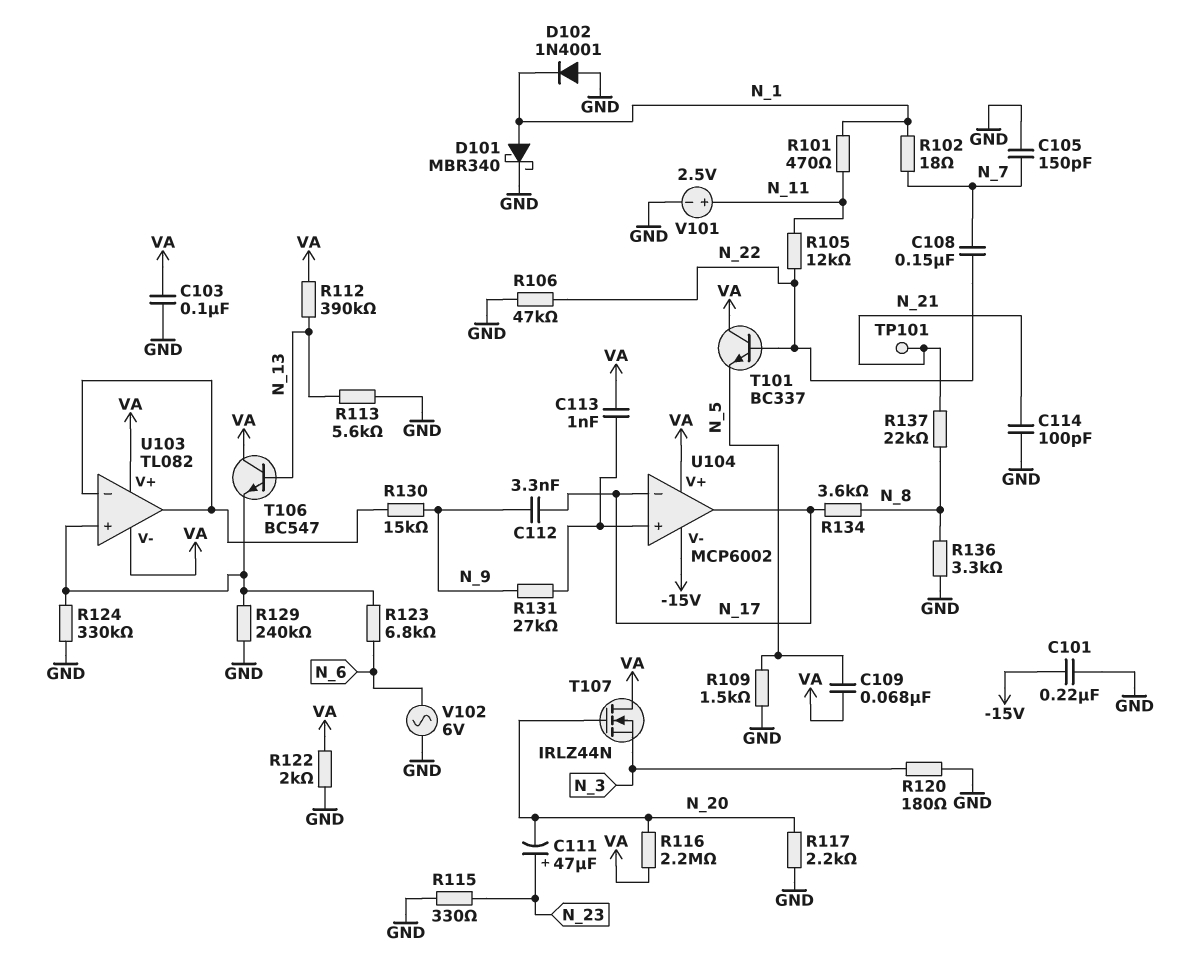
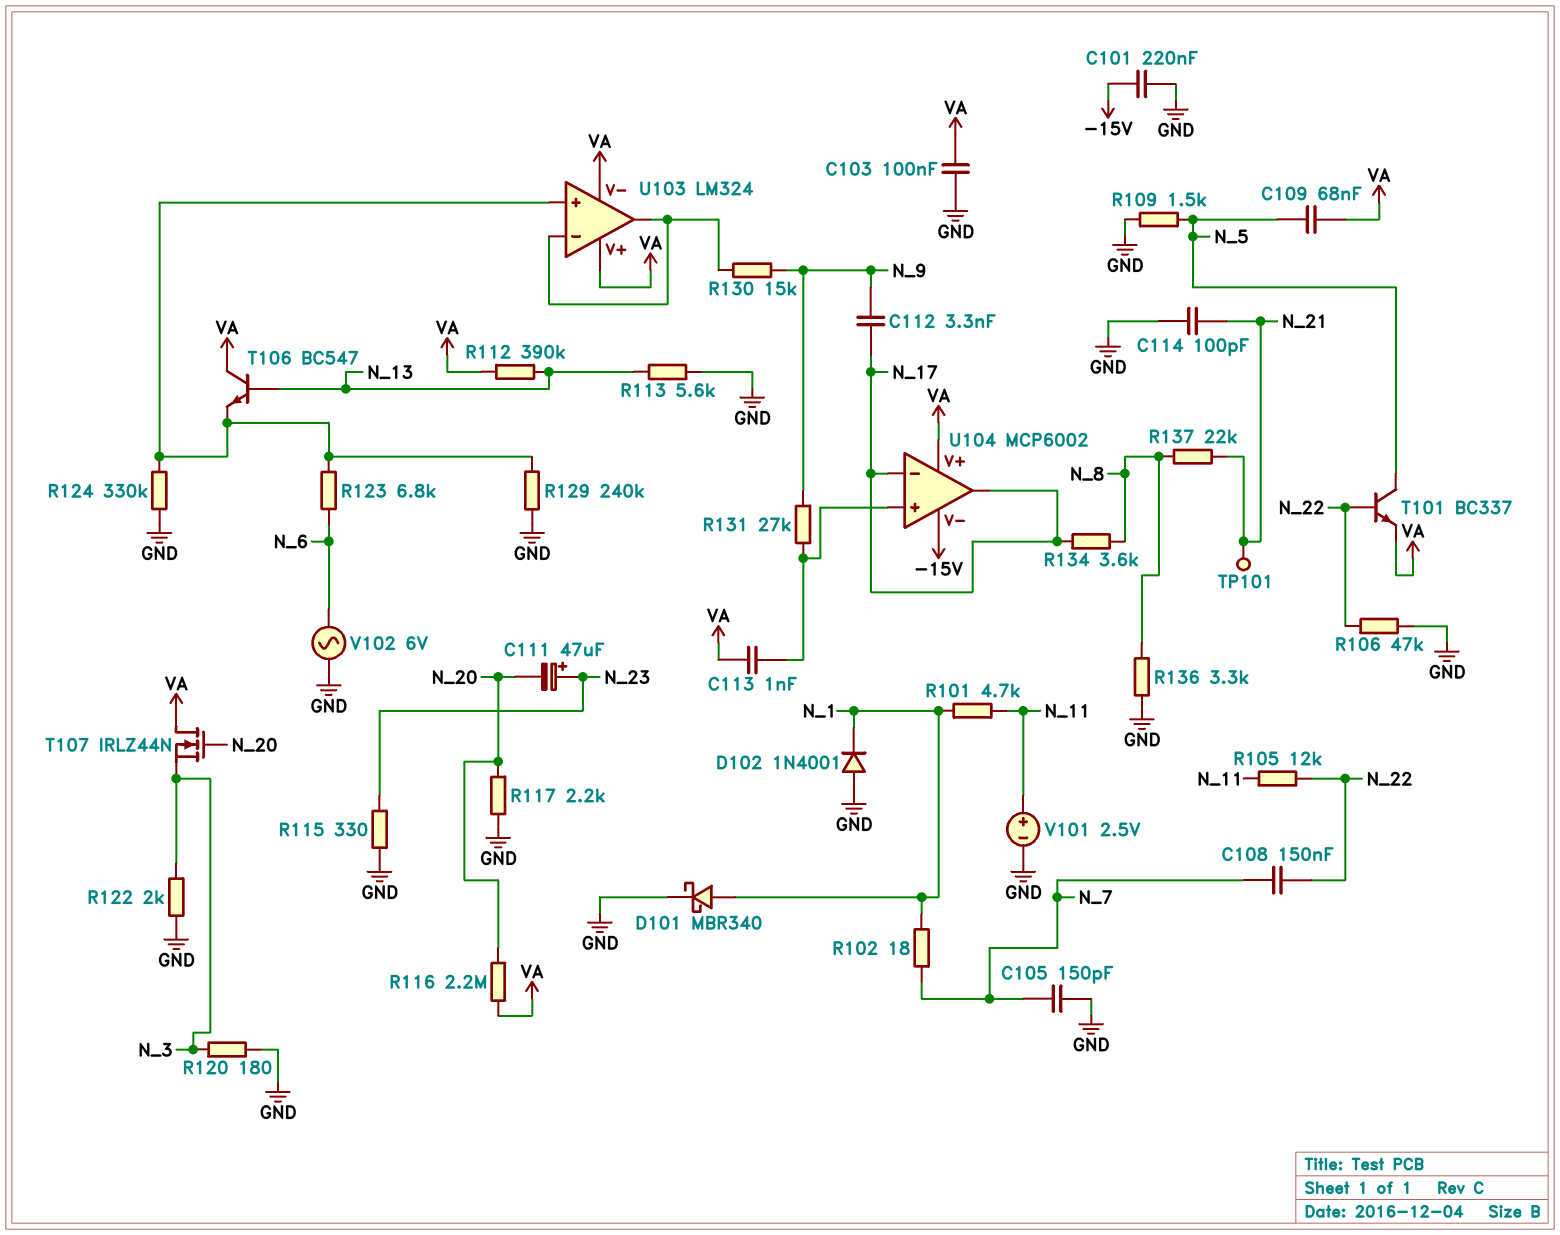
R101: 470 (N_1, N_11) -> 4.7k (N_1, N_11)
R122: 2k (GND, VA) -> 2k (GND, N_3)
T101: NPN BC337 (B N_22, C VA, E N_5) -> NPN BC337 (B N_22, C N_5, E VA)
U103: TL082 -> LM324

